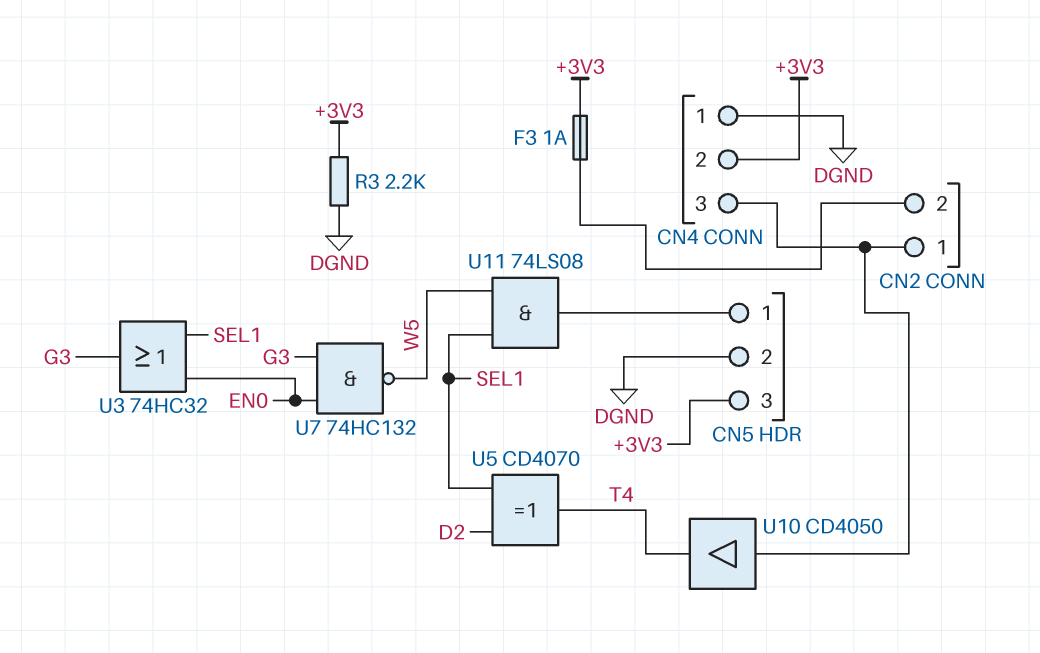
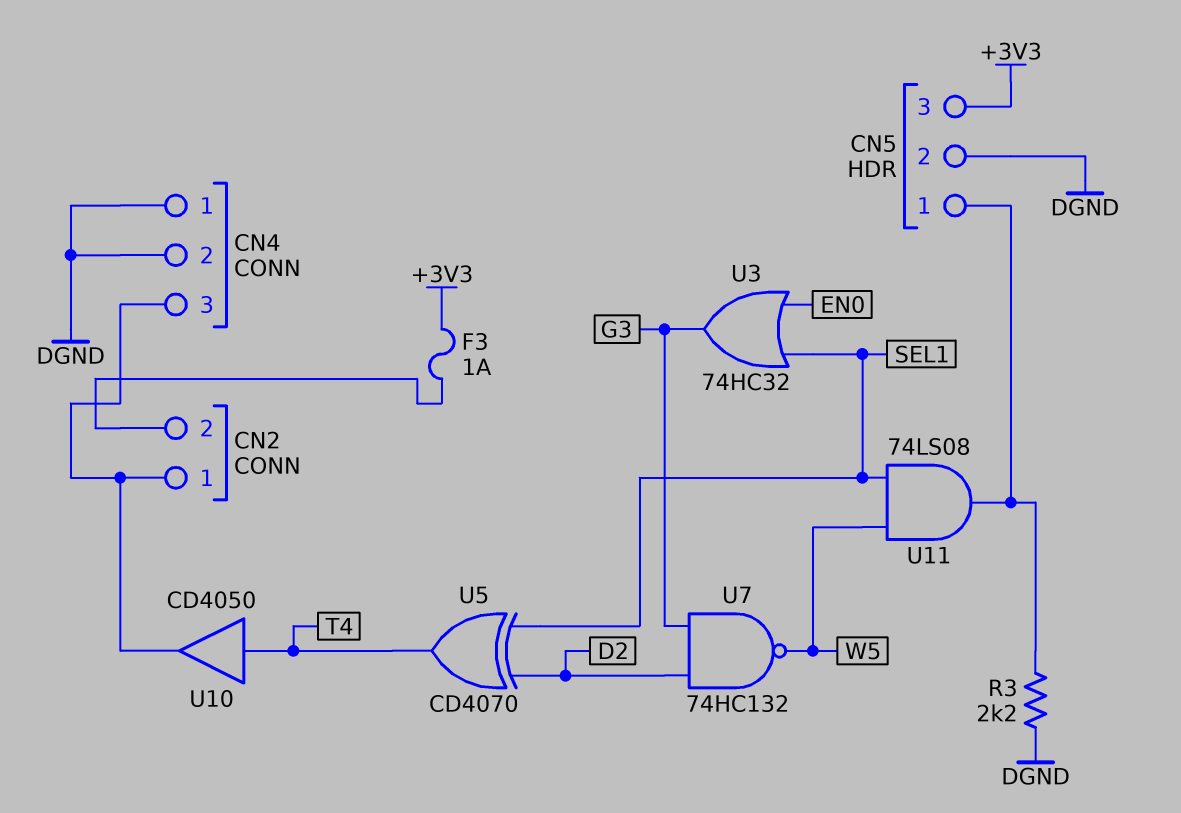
CN4 pin 2: +3V3 -> DGND
R3: 2.2k (+3V3, DGND) -> 2.2k (CN5/1, DGND)
U7: NAND 74HC132 (in EN0, in G3, out W5) -> NAND 74HC132 (in D2, in G3, out W5)
U10: buffer CD4050 (in CN2/1, out T4) -> buffer CD4050 (in T4, out CN2/1)

